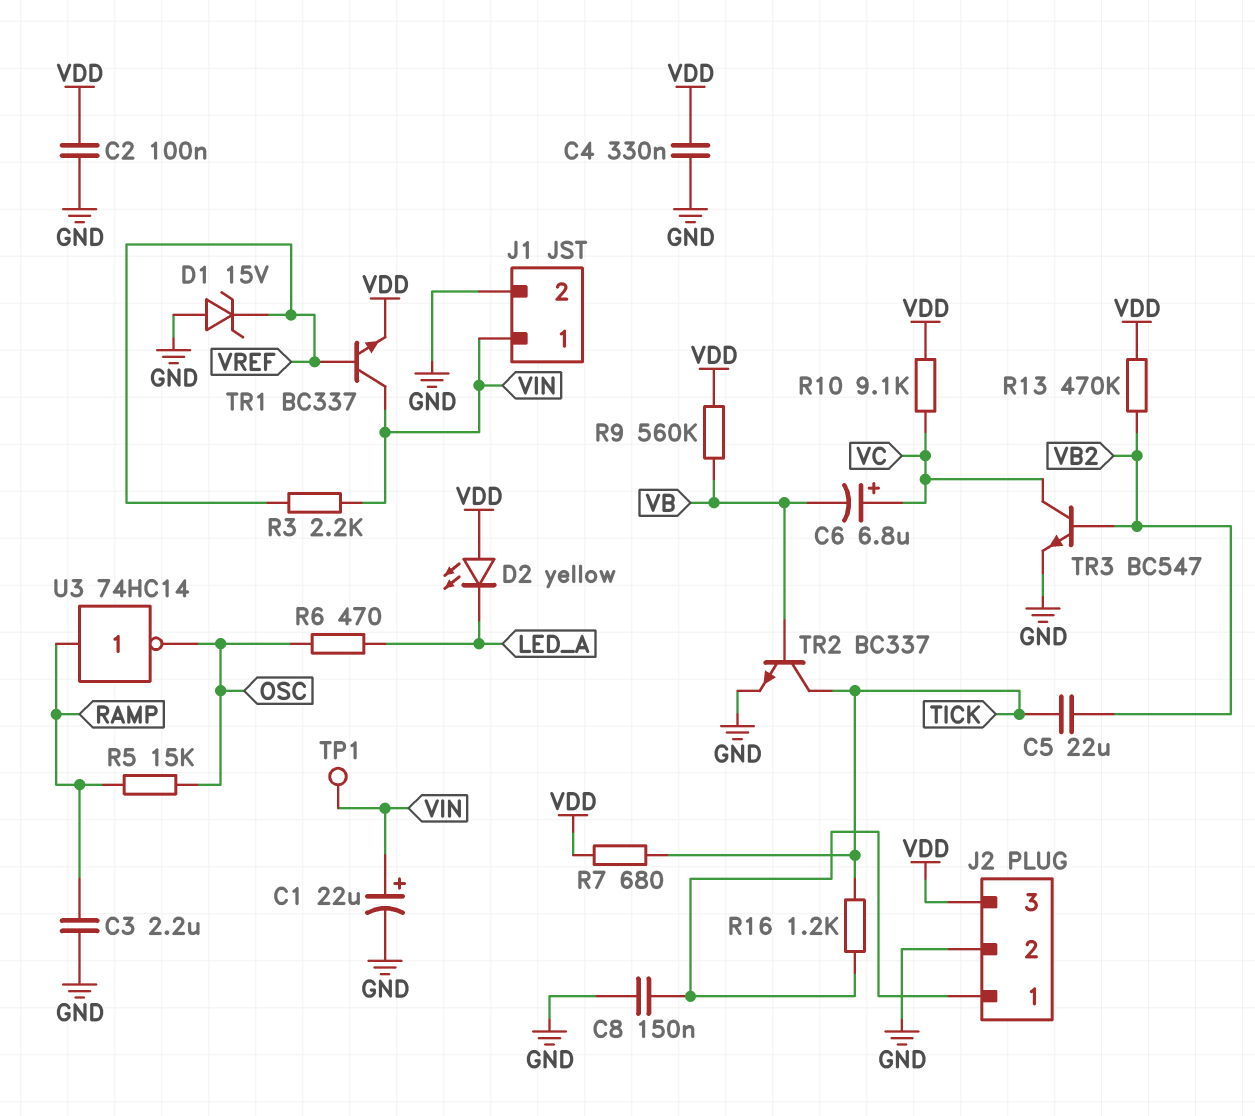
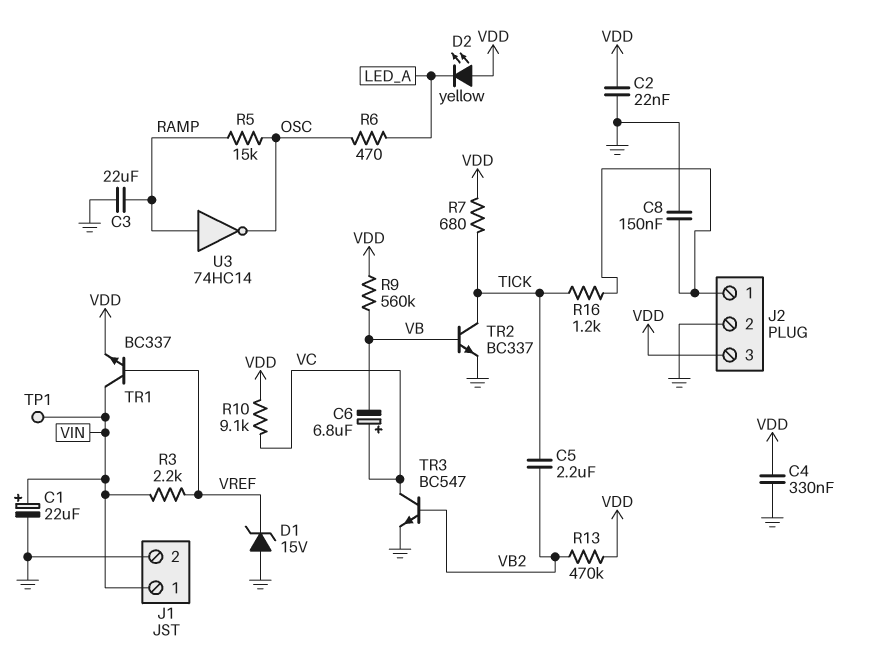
C2: 100nF (GND, VDD) -> 22nF (GND, VDD)
C3: 2.2uF (GND, RAMP) -> 22uF (GND, RAMP)
C5: 22uF (TICK, VB2) -> 2.2uF (TICK, VB2)

